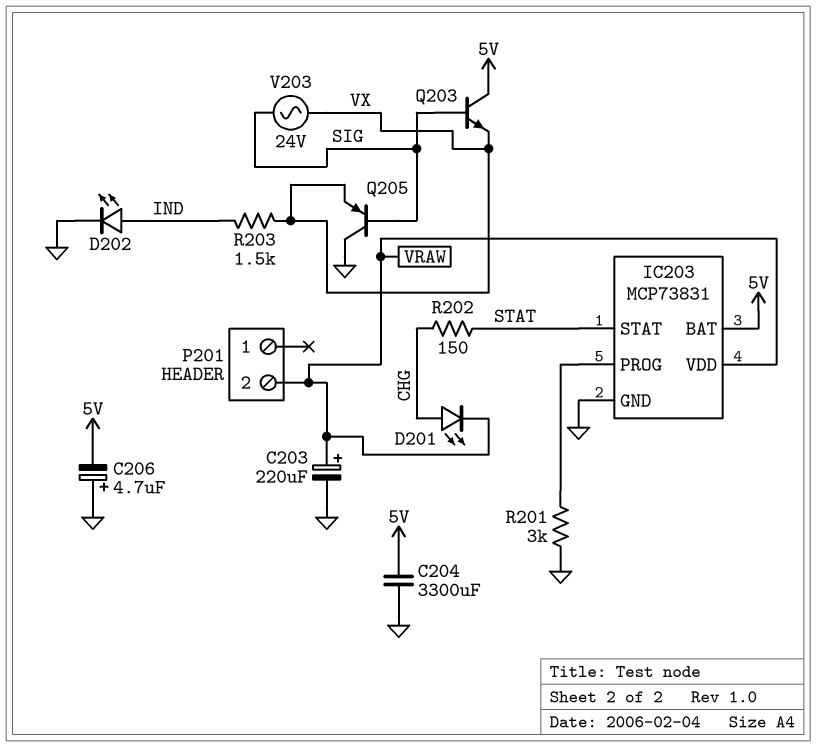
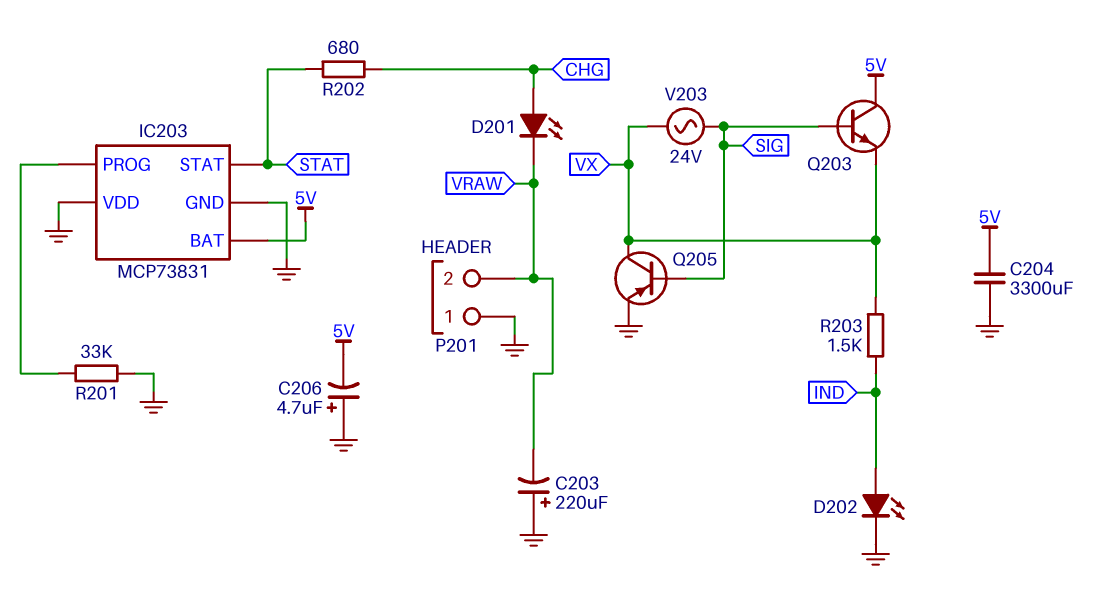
C203: 220uF (plus VRAW, minus GND) -> 220uF (plus GND, minus VRAW)
IC203 pin VDD: VRAW -> GND
P201 pin 1: none -> GND
Q205: PNP (B SIG, C GND, E VX) -> PNP (B SIG, C VX, E GND)
R201: 3k (GND, IC203/PROG) -> 33k (GND, IC203/PROG)
R202: 150 (CHG, STAT) -> 680 (CHG, STAT)

